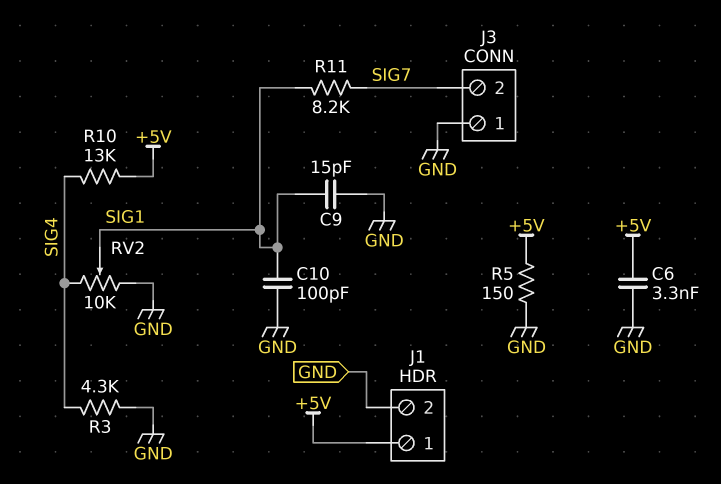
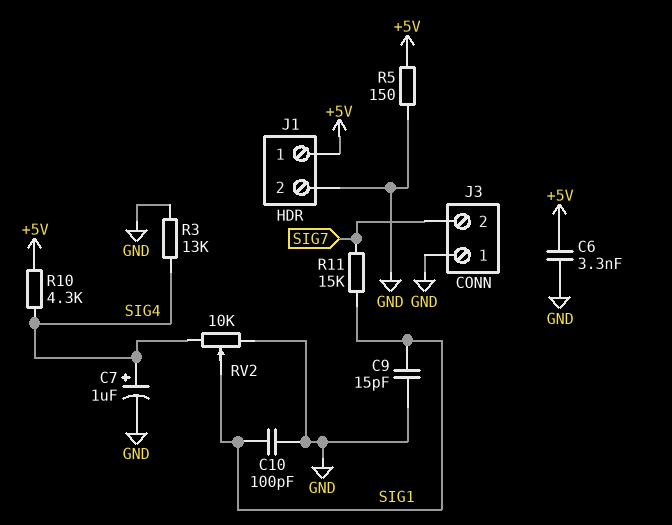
C7: none -> 1uF (plus SIG4, minus GND)
R3: 4.3k (GND, SIG4) -> 13k (GND, SIG4)
R10: 13k (+5V, SIG4) -> 4.3k (+5V, SIG4)
R11: 8.2k (SIG1, SIG7) -> 15k (SIG1, SIG7)

